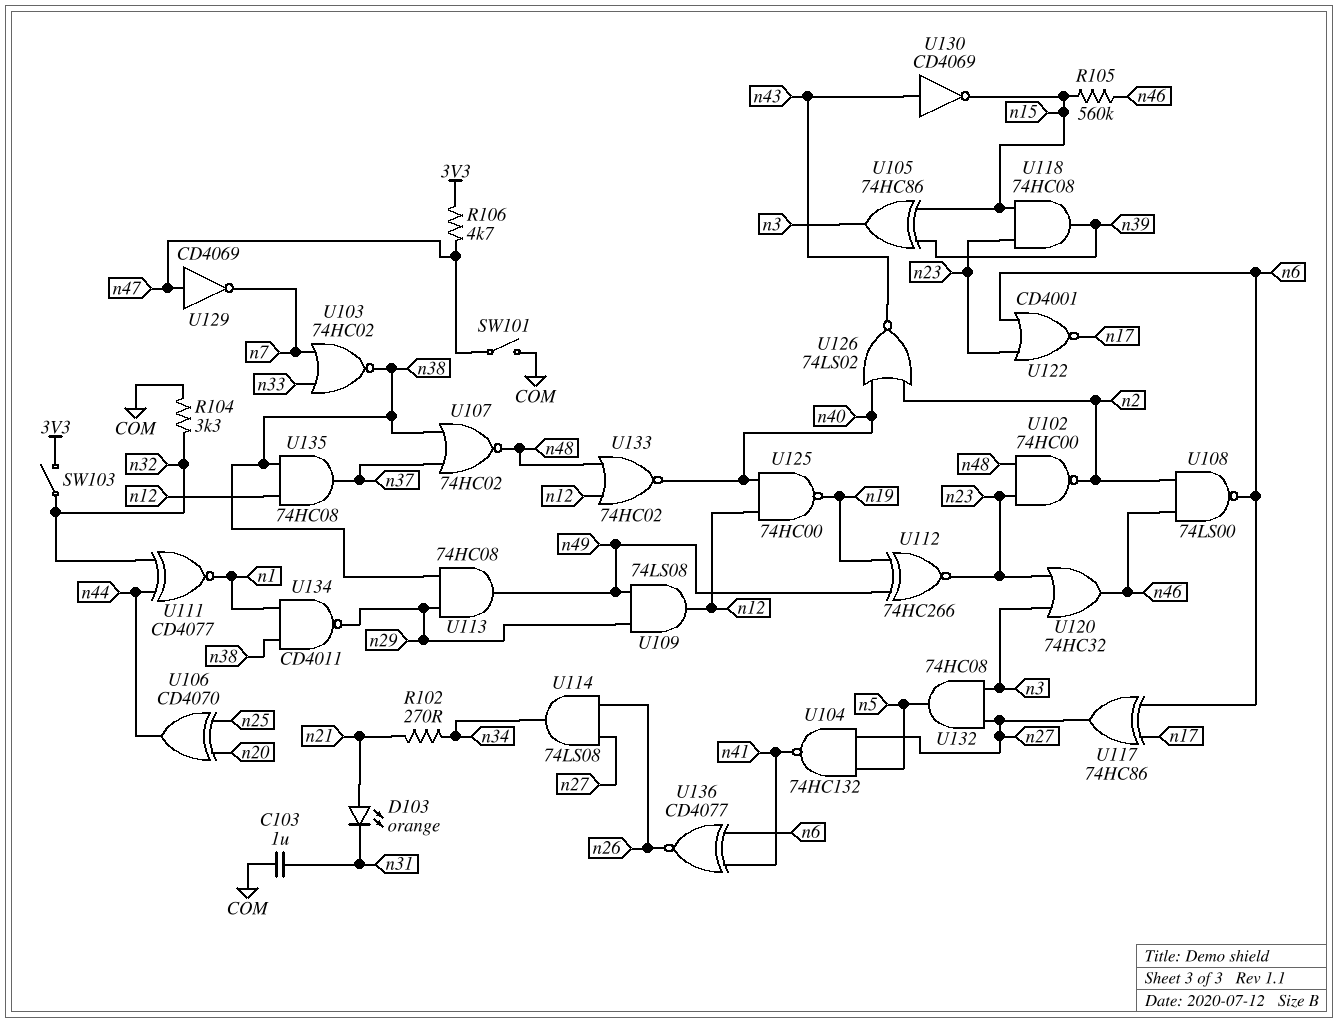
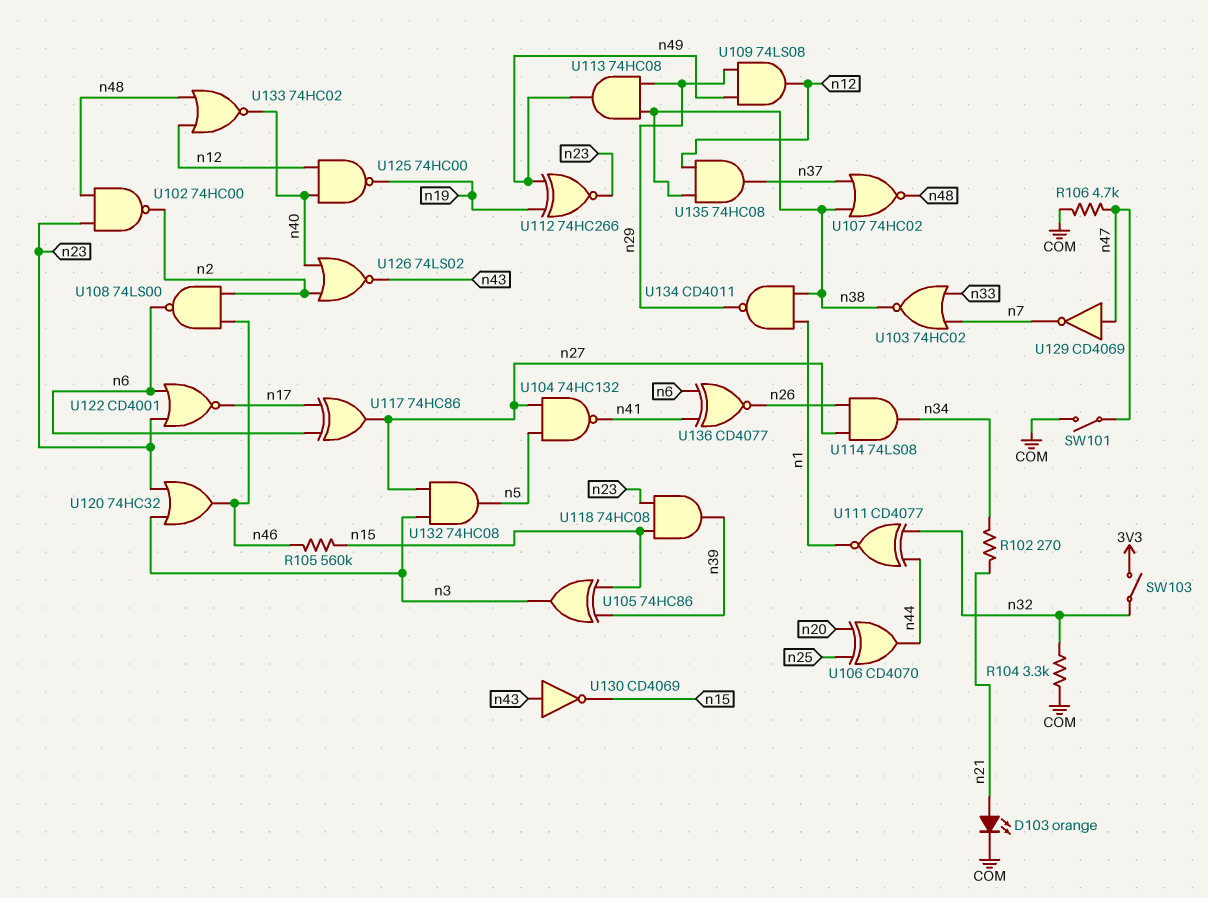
C103: 1uF (COM, n31) -> none
D103: LED orange (A n21, K n31) -> LED orange (A n21, K COM)
R106: 4.7k (3V3, n47) -> 4.7k (COM, n47)

